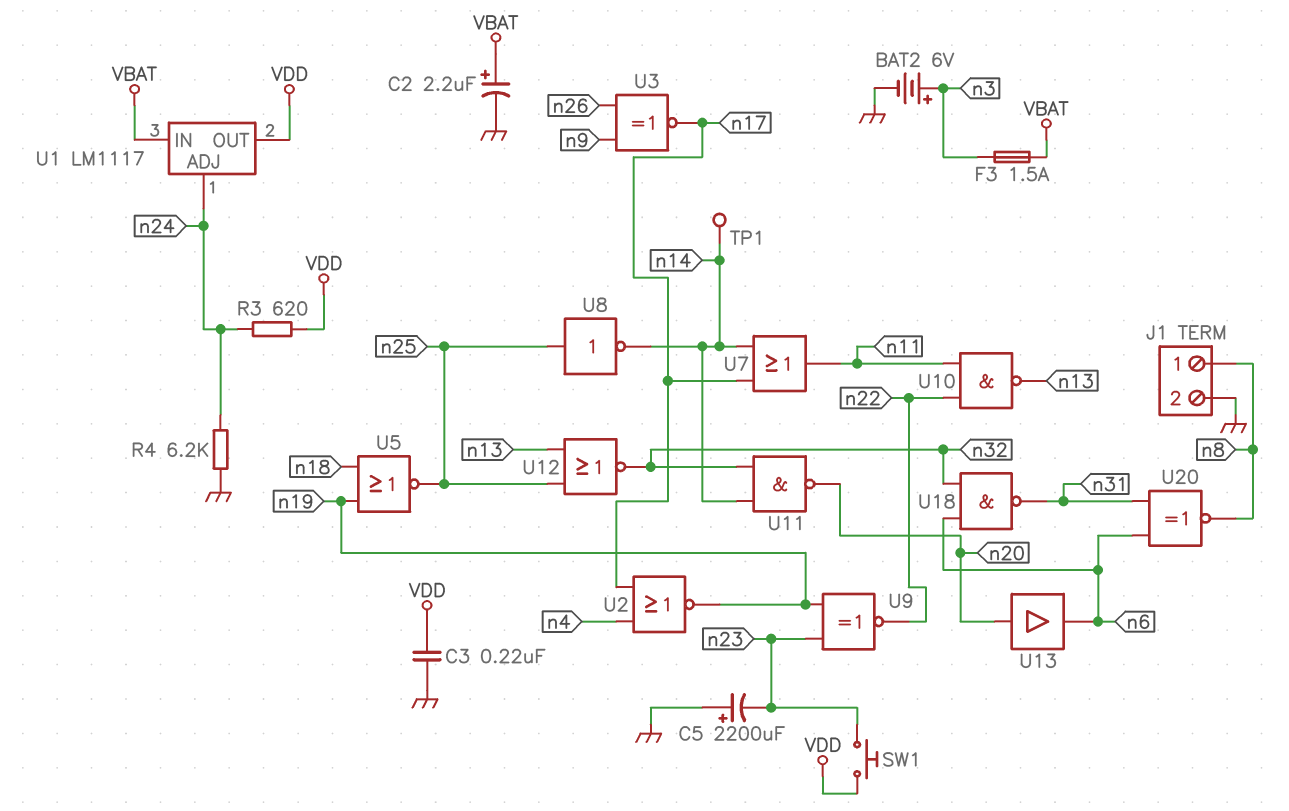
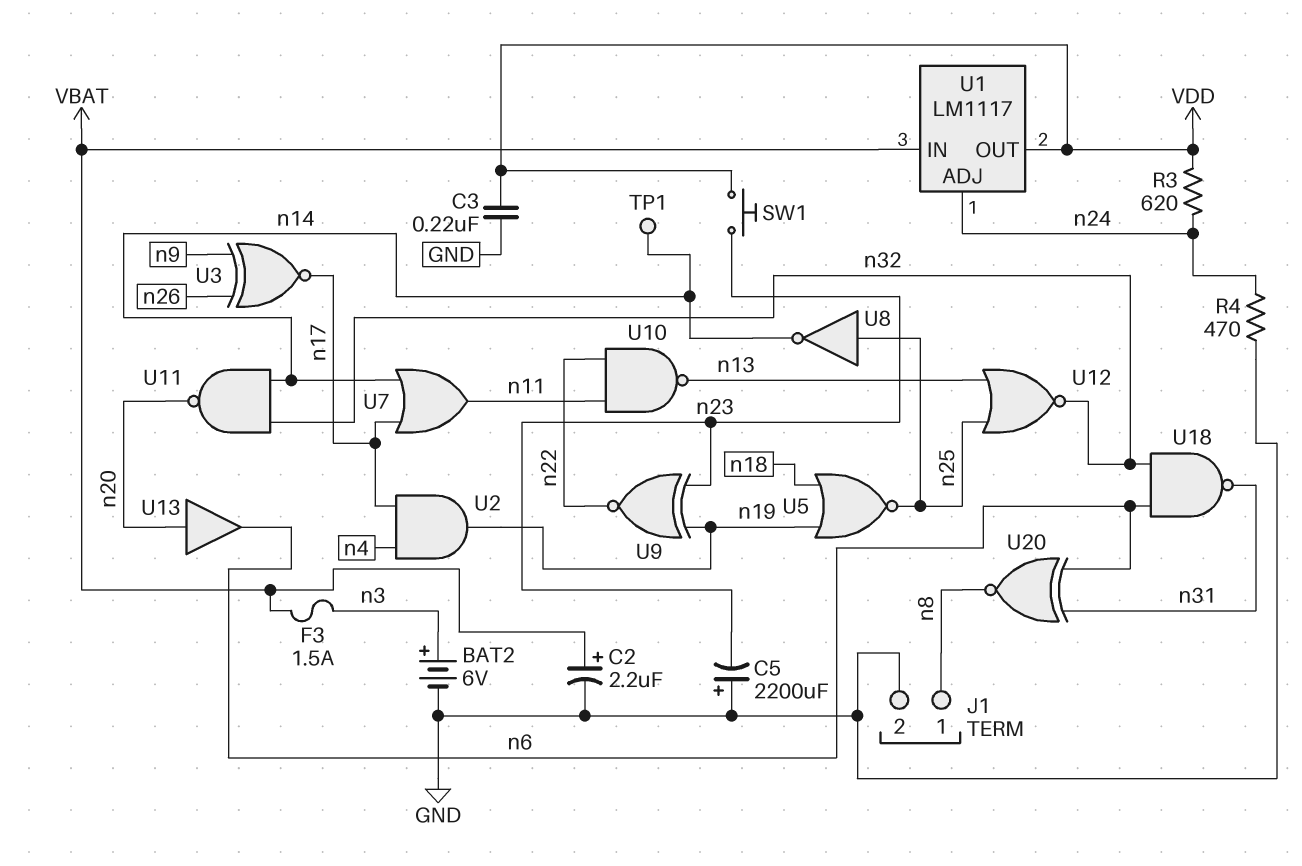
R4: 6.2k (GND, n24) -> 470 (GND, n24)
U2: NOR (in n4, in n17, out n19) -> AND (in n4, in n17, out n19)

